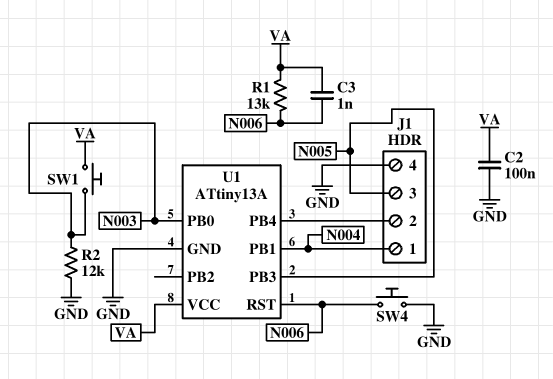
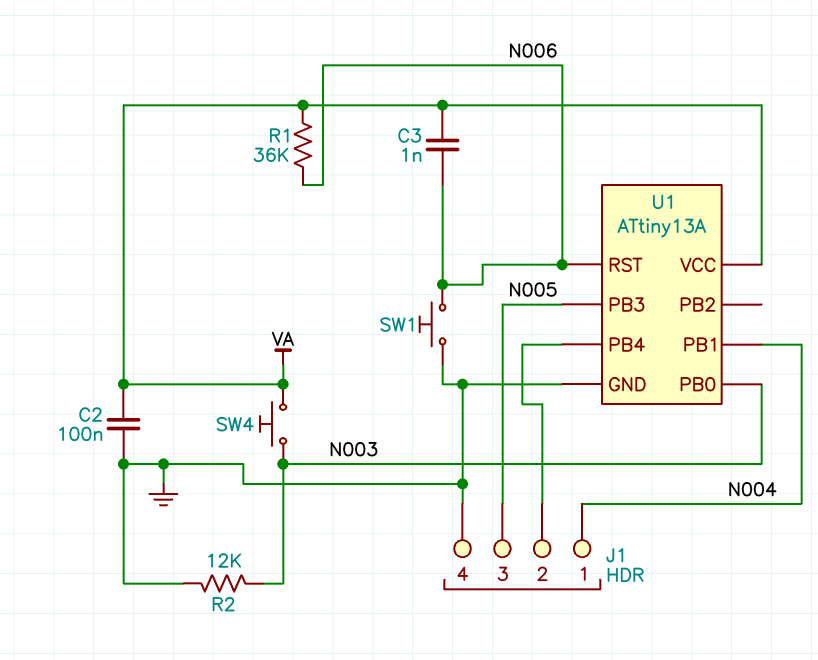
R1: 13k (N006, VA) -> 36k (N006, VA)
SW1: button (N003, VA) -> button (GND, N006)
SW4: button (GND, N006) -> button (N003, VA)

